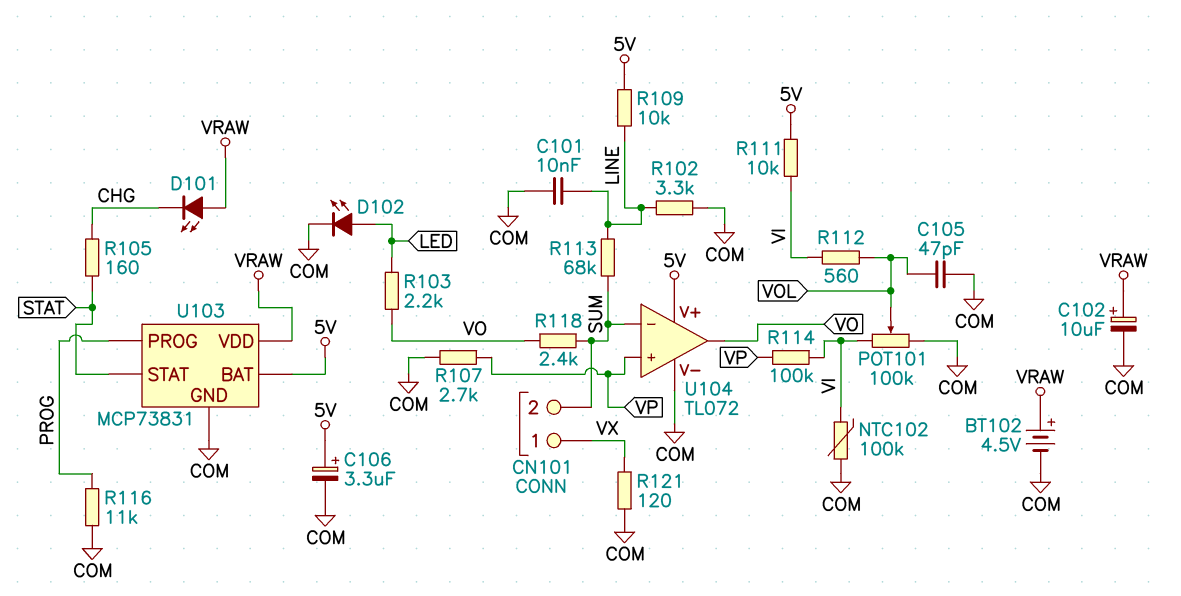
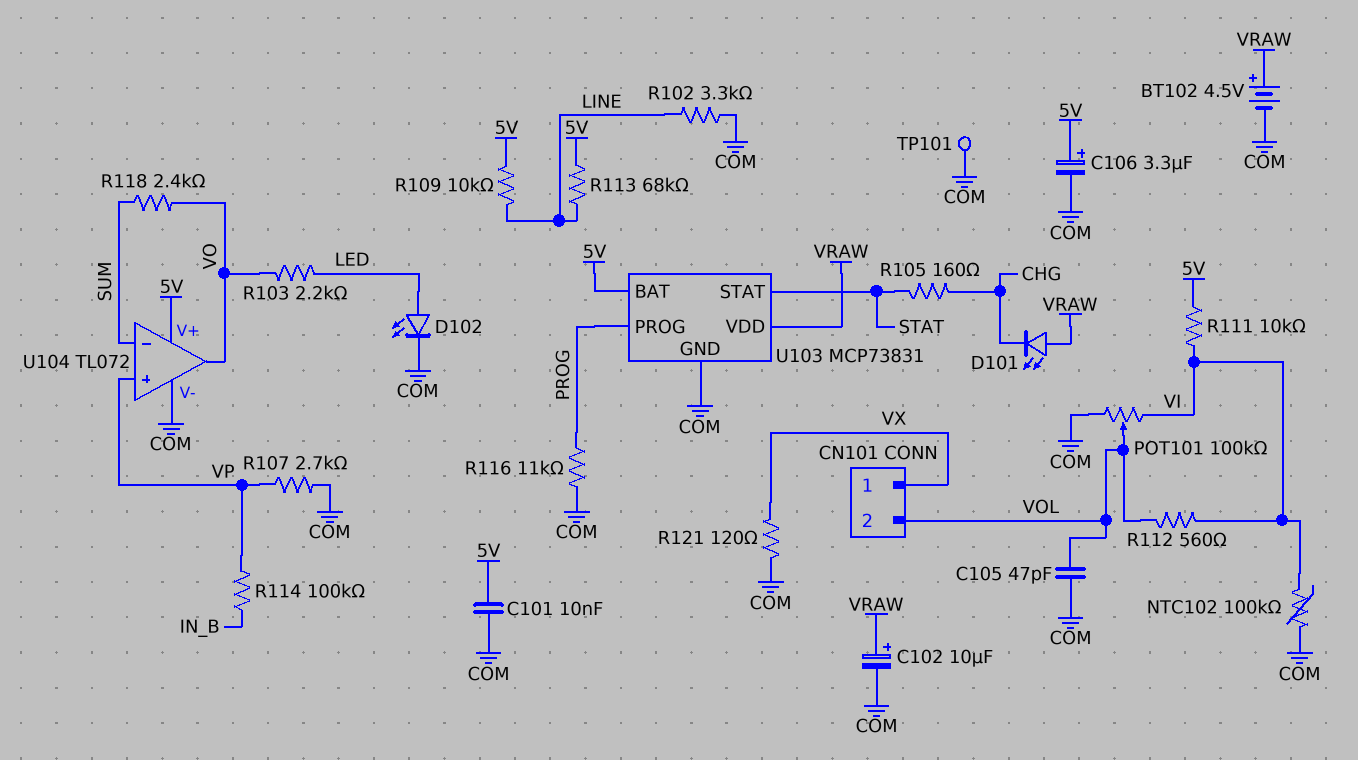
C101: 10nF (COM, LINE) -> 10nF (5V, COM)
CN101 pin 2: SUM -> VOL
R113: 68k (LINE, SUM) -> 68k (5V, LINE)
R114: 100k (VI, VP) -> 100k (IN_B, VP)
TP101: none -> test point (COM)

